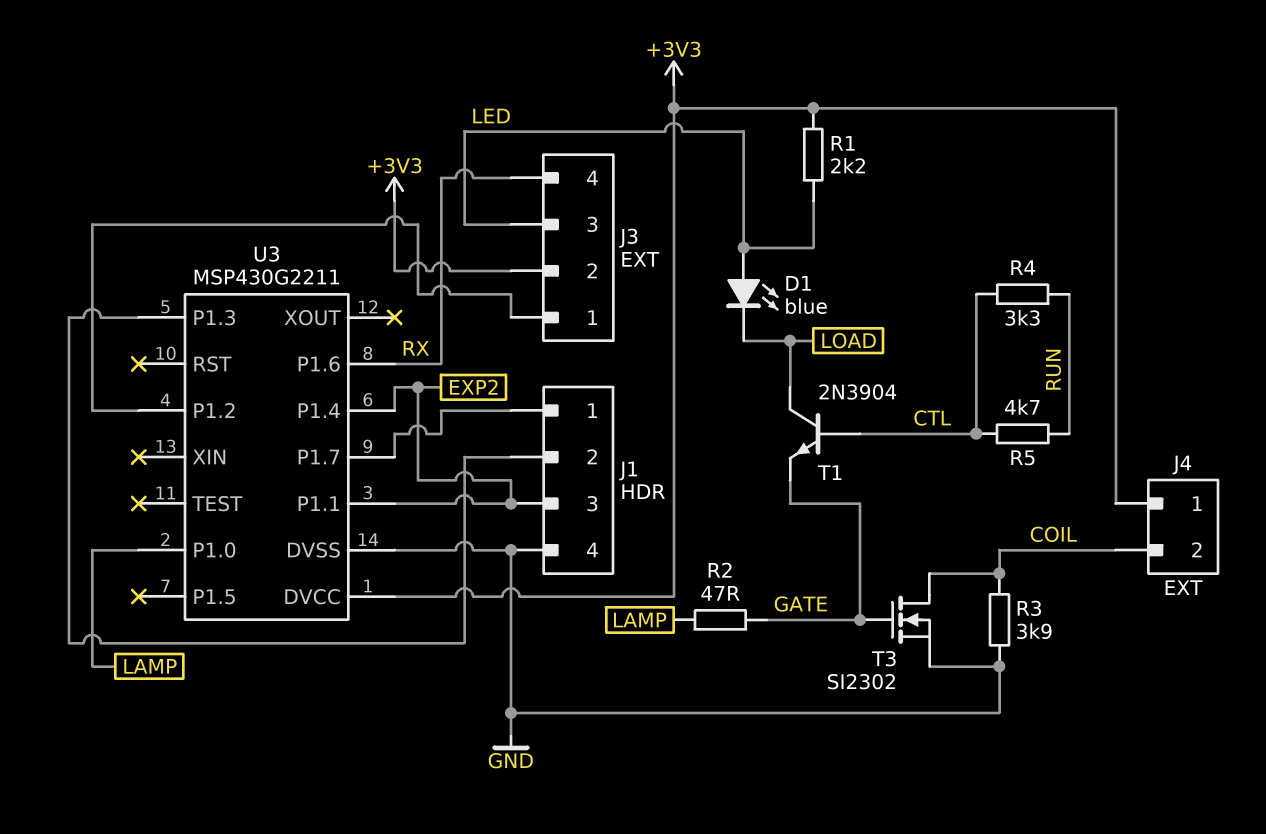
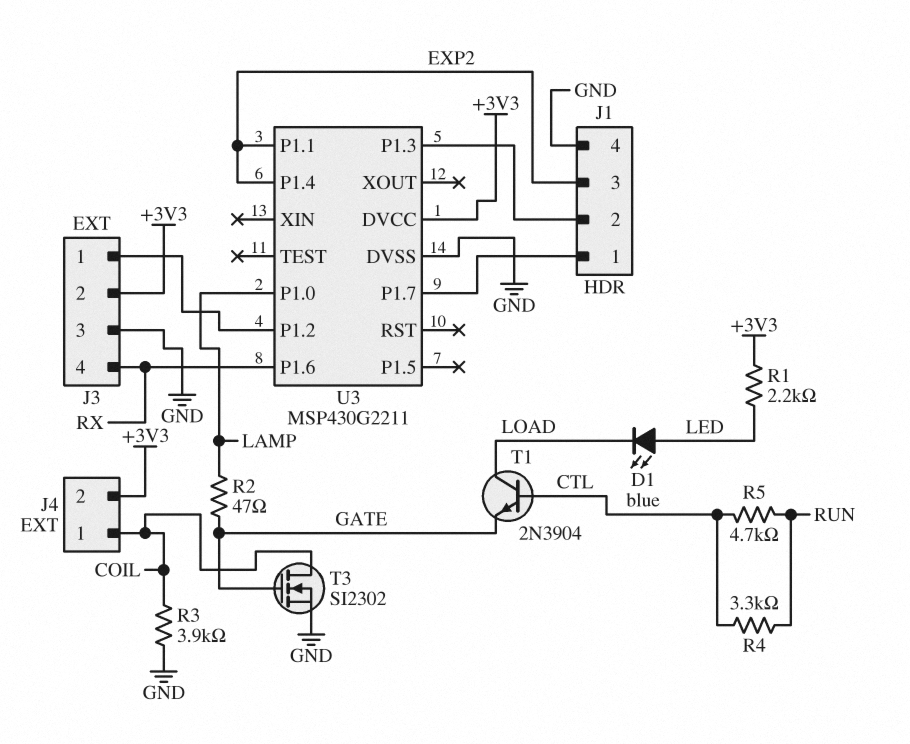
J3 pin 3: LED -> GND
J4 pin 1: +3V3 -> COIL
J4 pin 2: COIL -> +3V3

